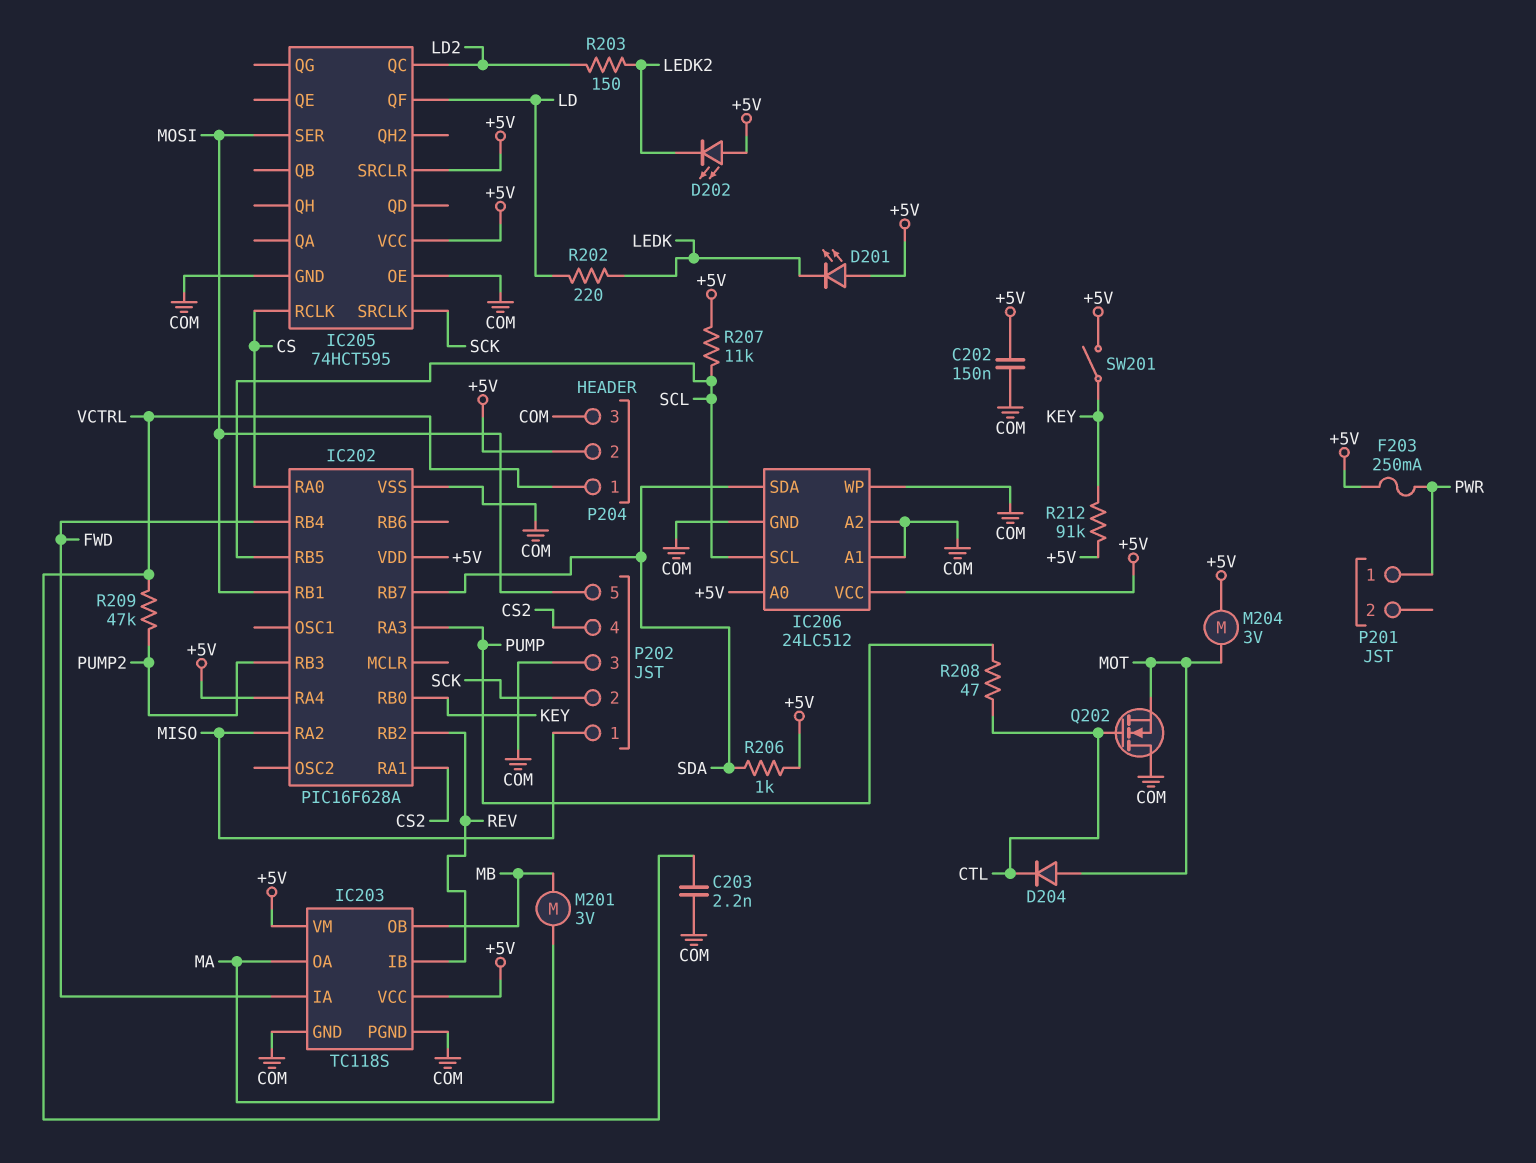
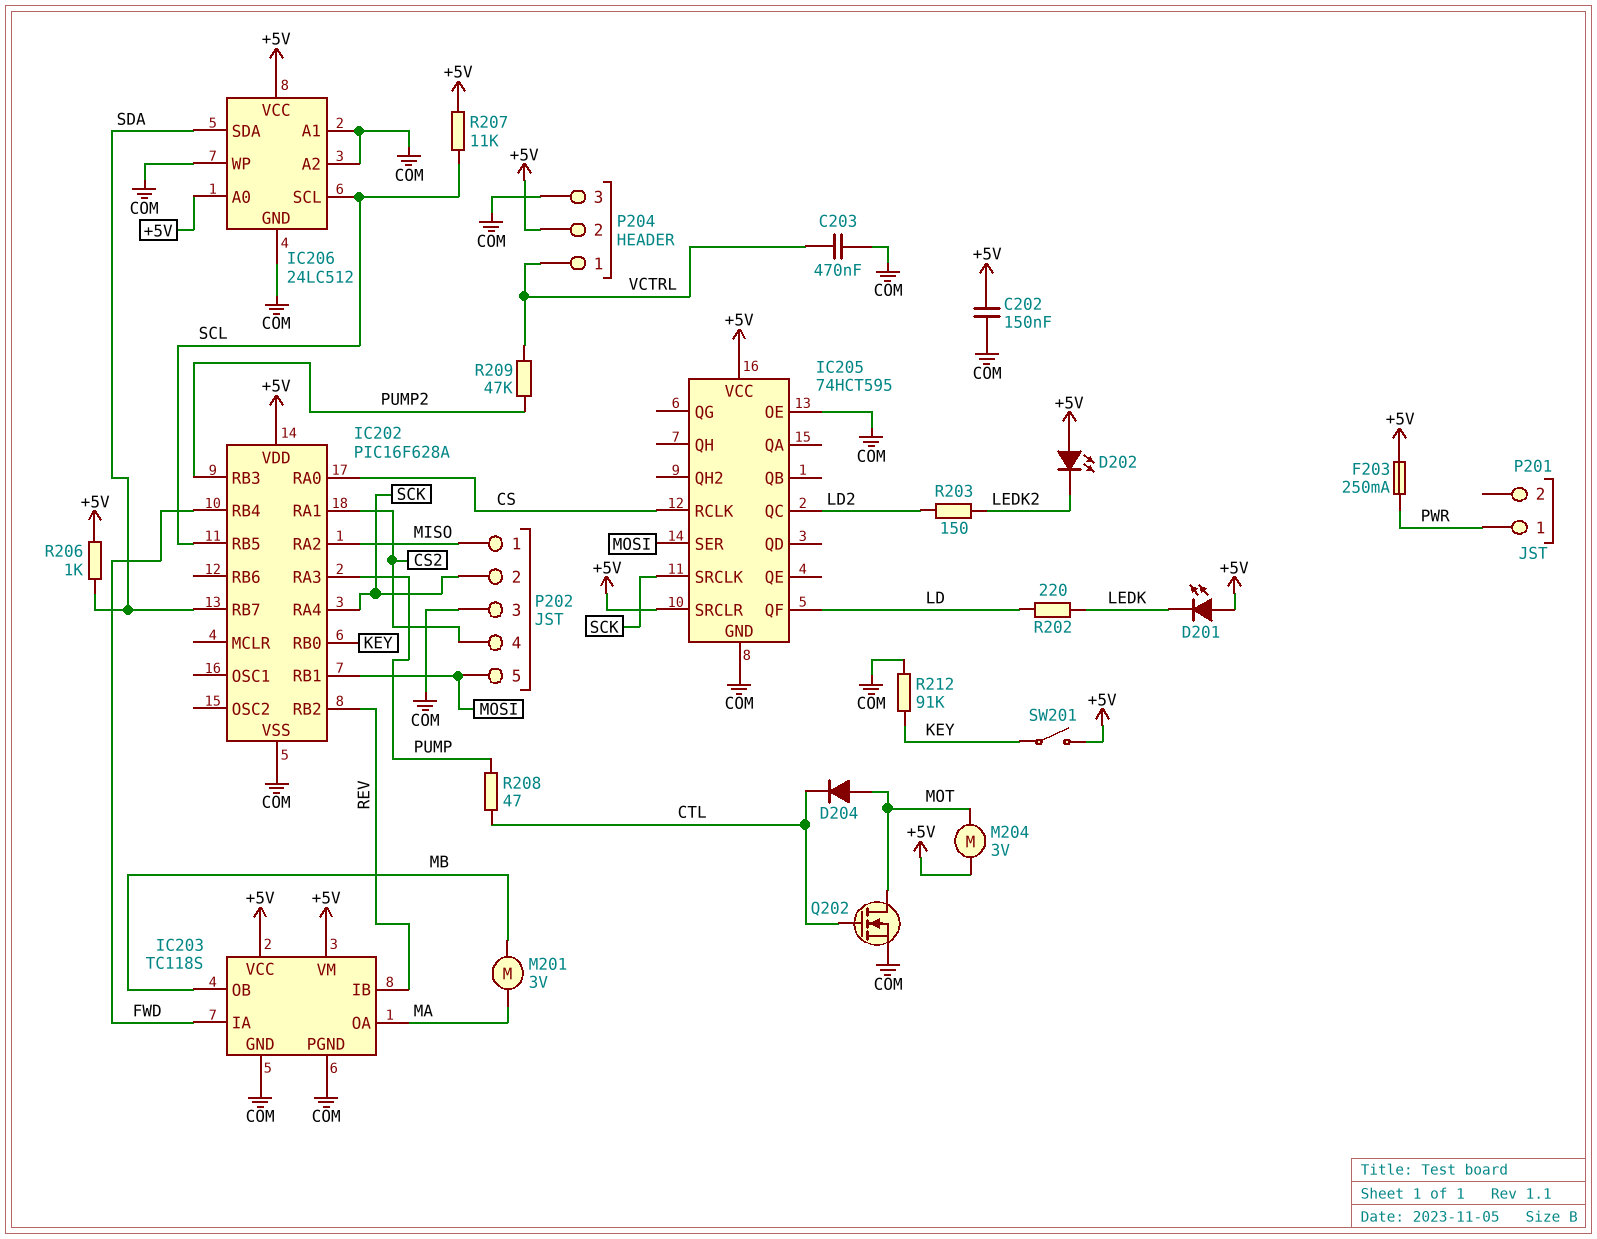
C203: 2.2nF (COM, VCTRL) -> 470nF (COM, VCTRL)
IC202 pin RA4: +5V -> SCK
Q202: NMOS (G CTL, D COM, S MOT) -> NMOS (G CTL, D MOT, S COM)
R212: 91k (+5V, KEY) -> 91k (COM, KEY)

